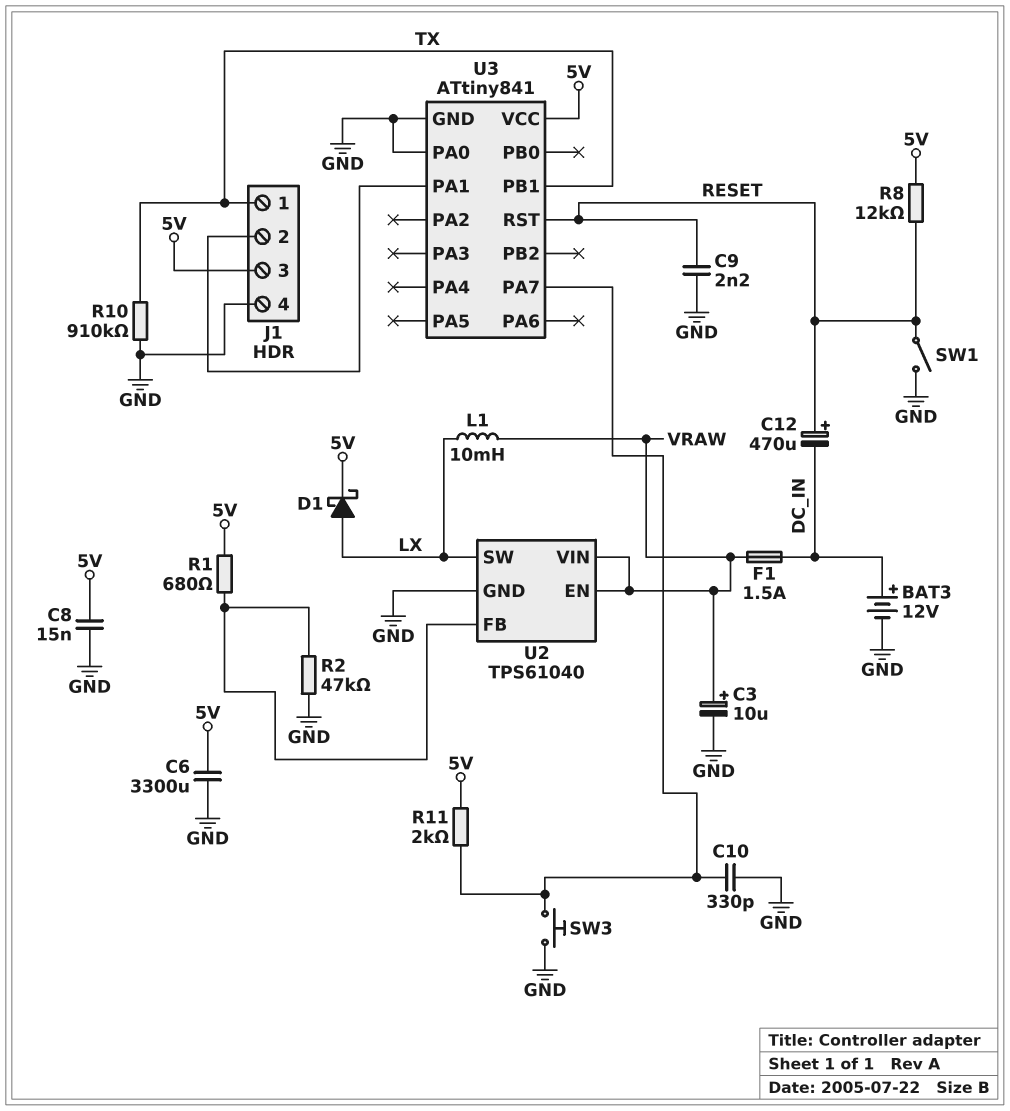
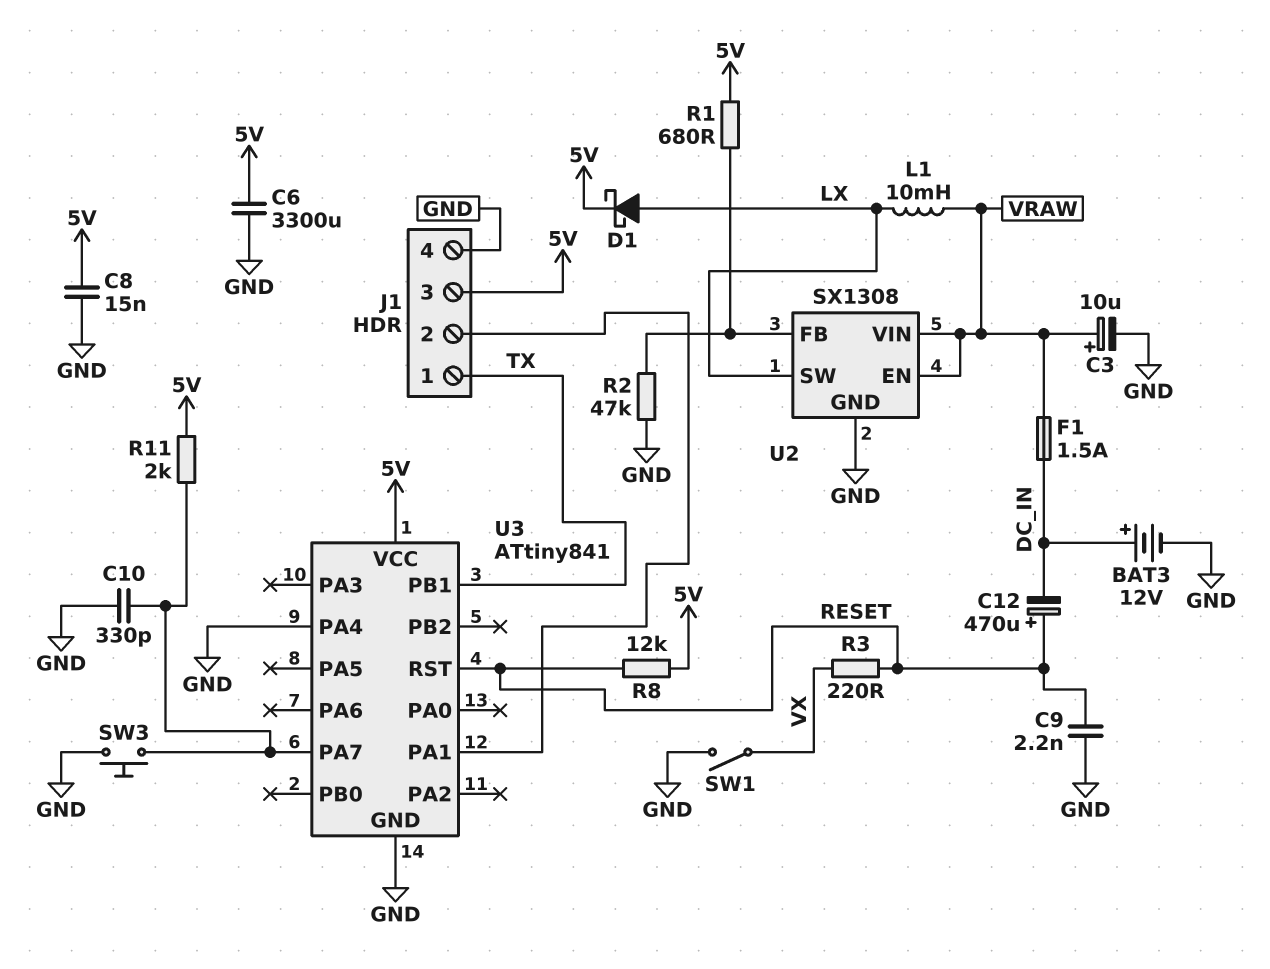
R3: none -> 220 (RESET, VX)
R10: 910k (GND, TX) -> none
SW1: switch (GND, RESET) -> switch (GND, VX)
U2: TPS61040 -> SX1308
U3 pin PA0: GND -> none
U3 pin PA4: none -> GND

